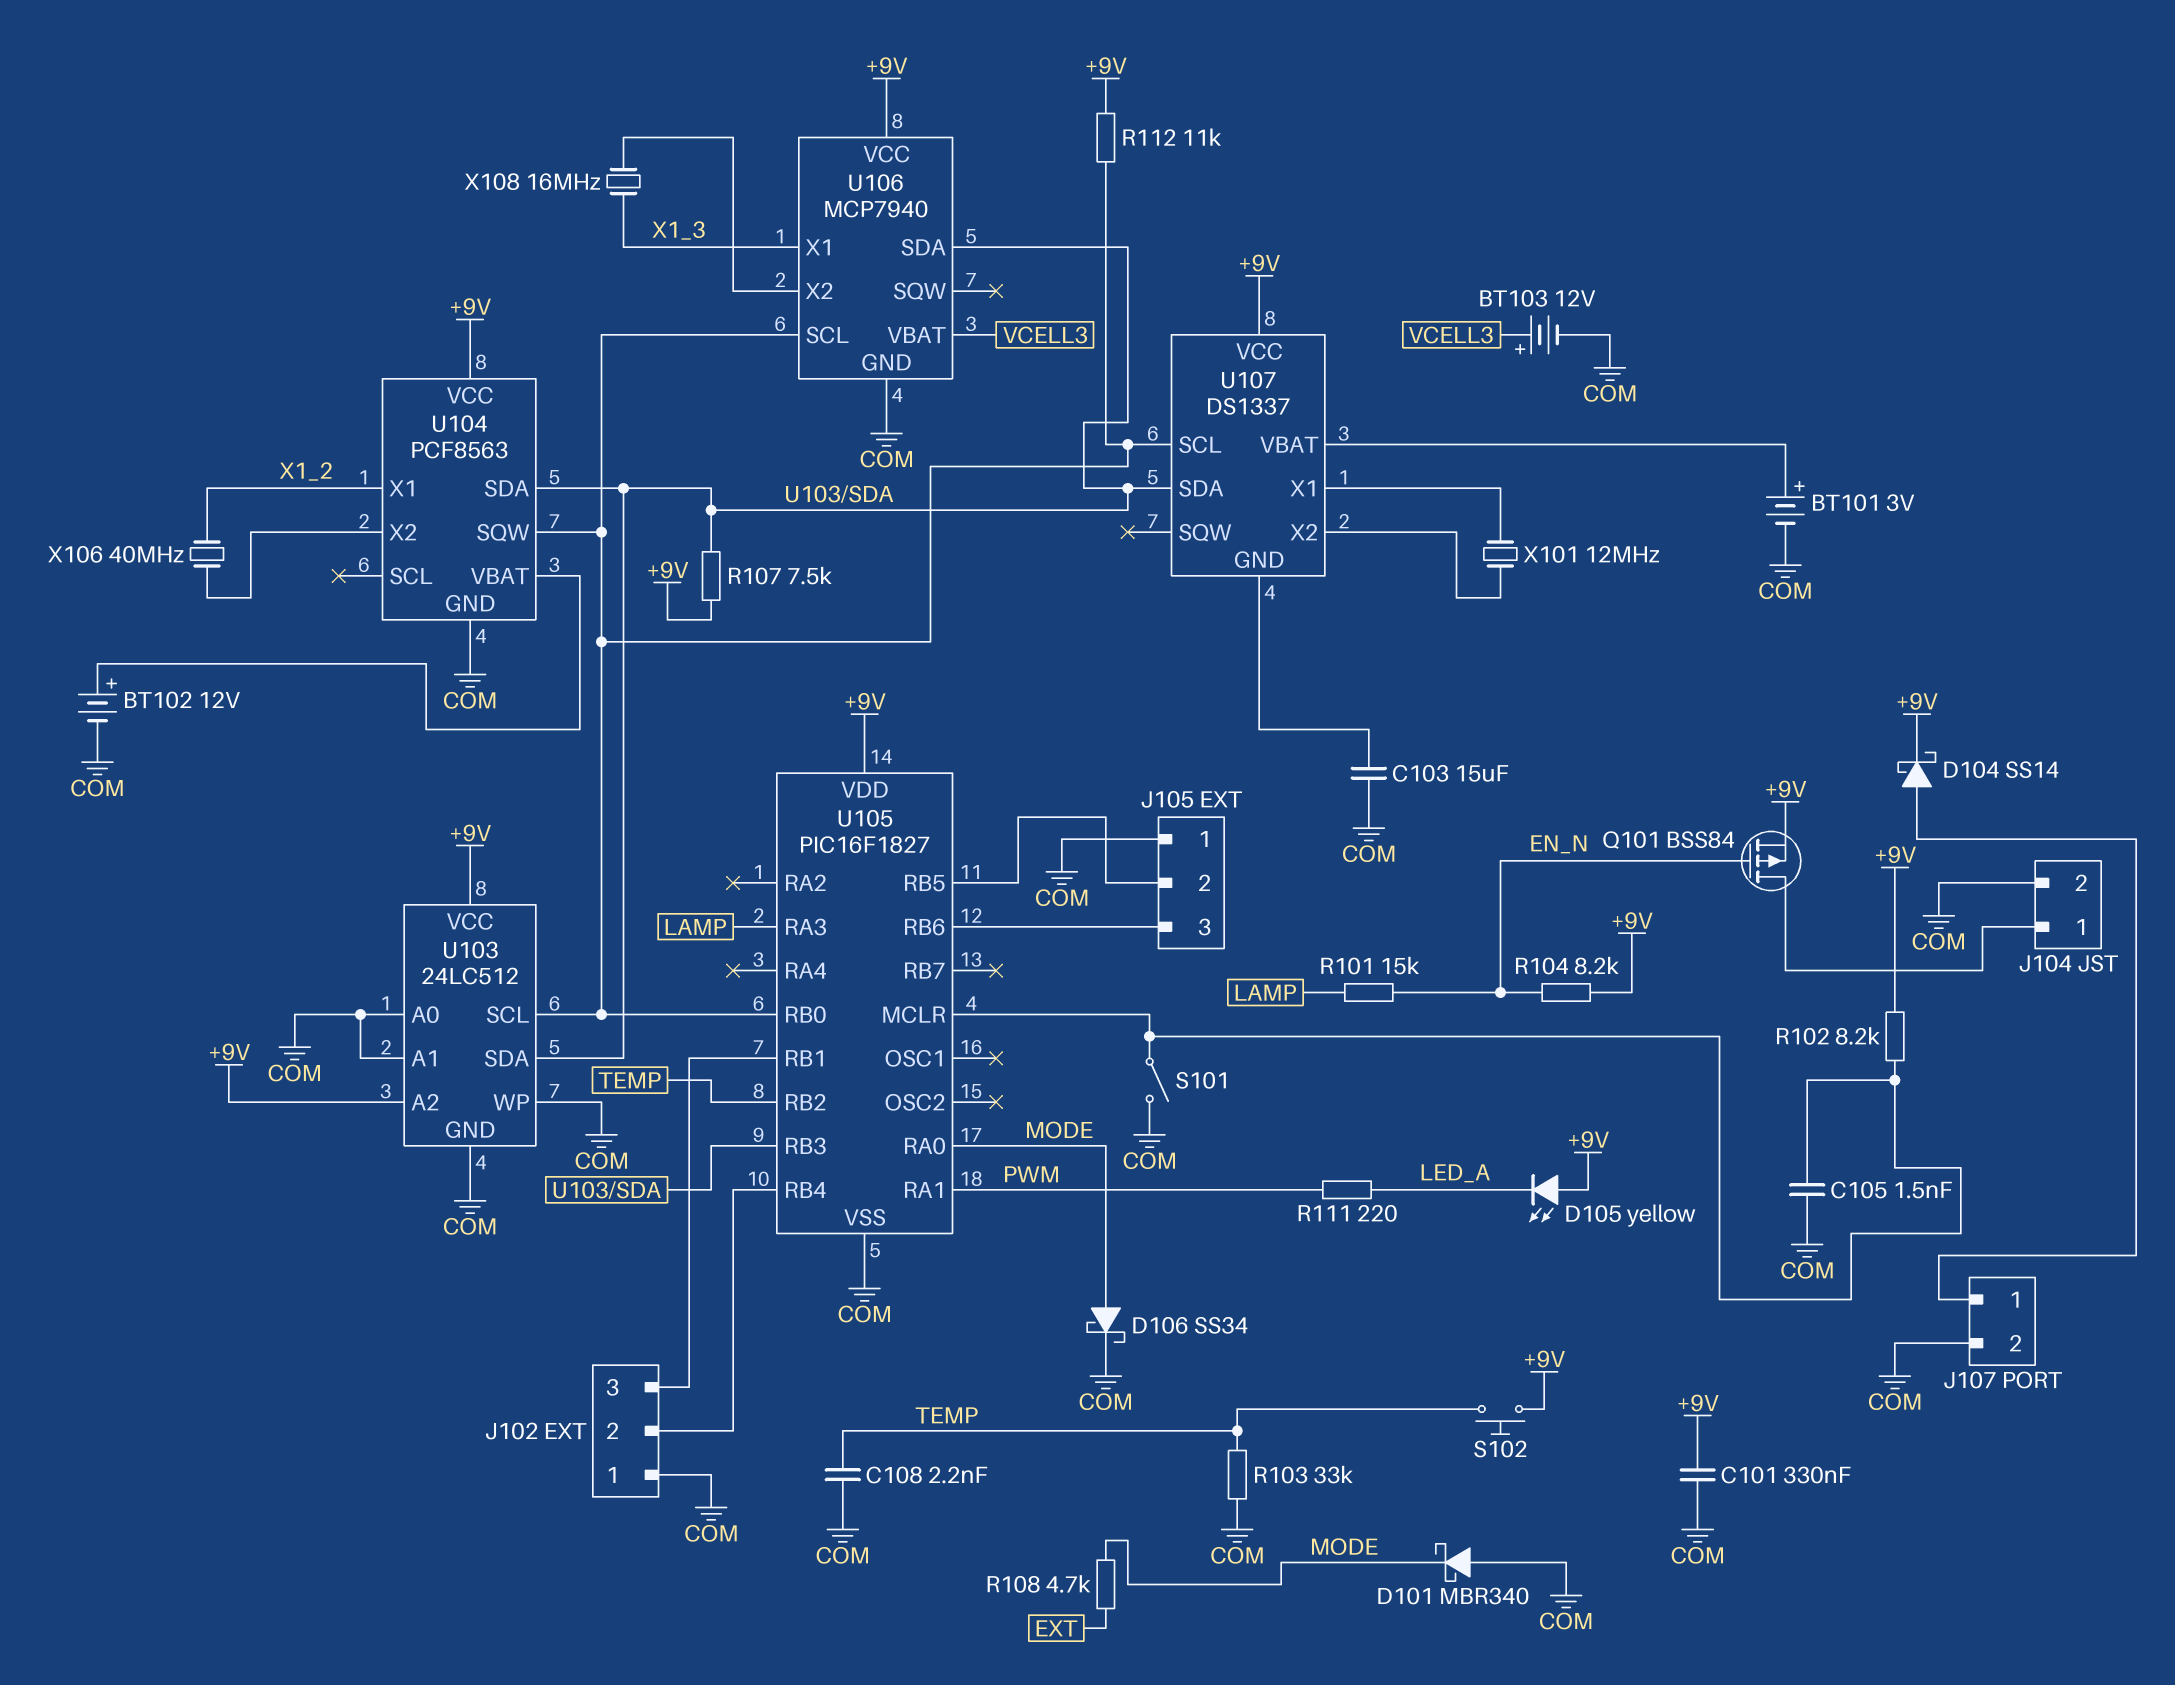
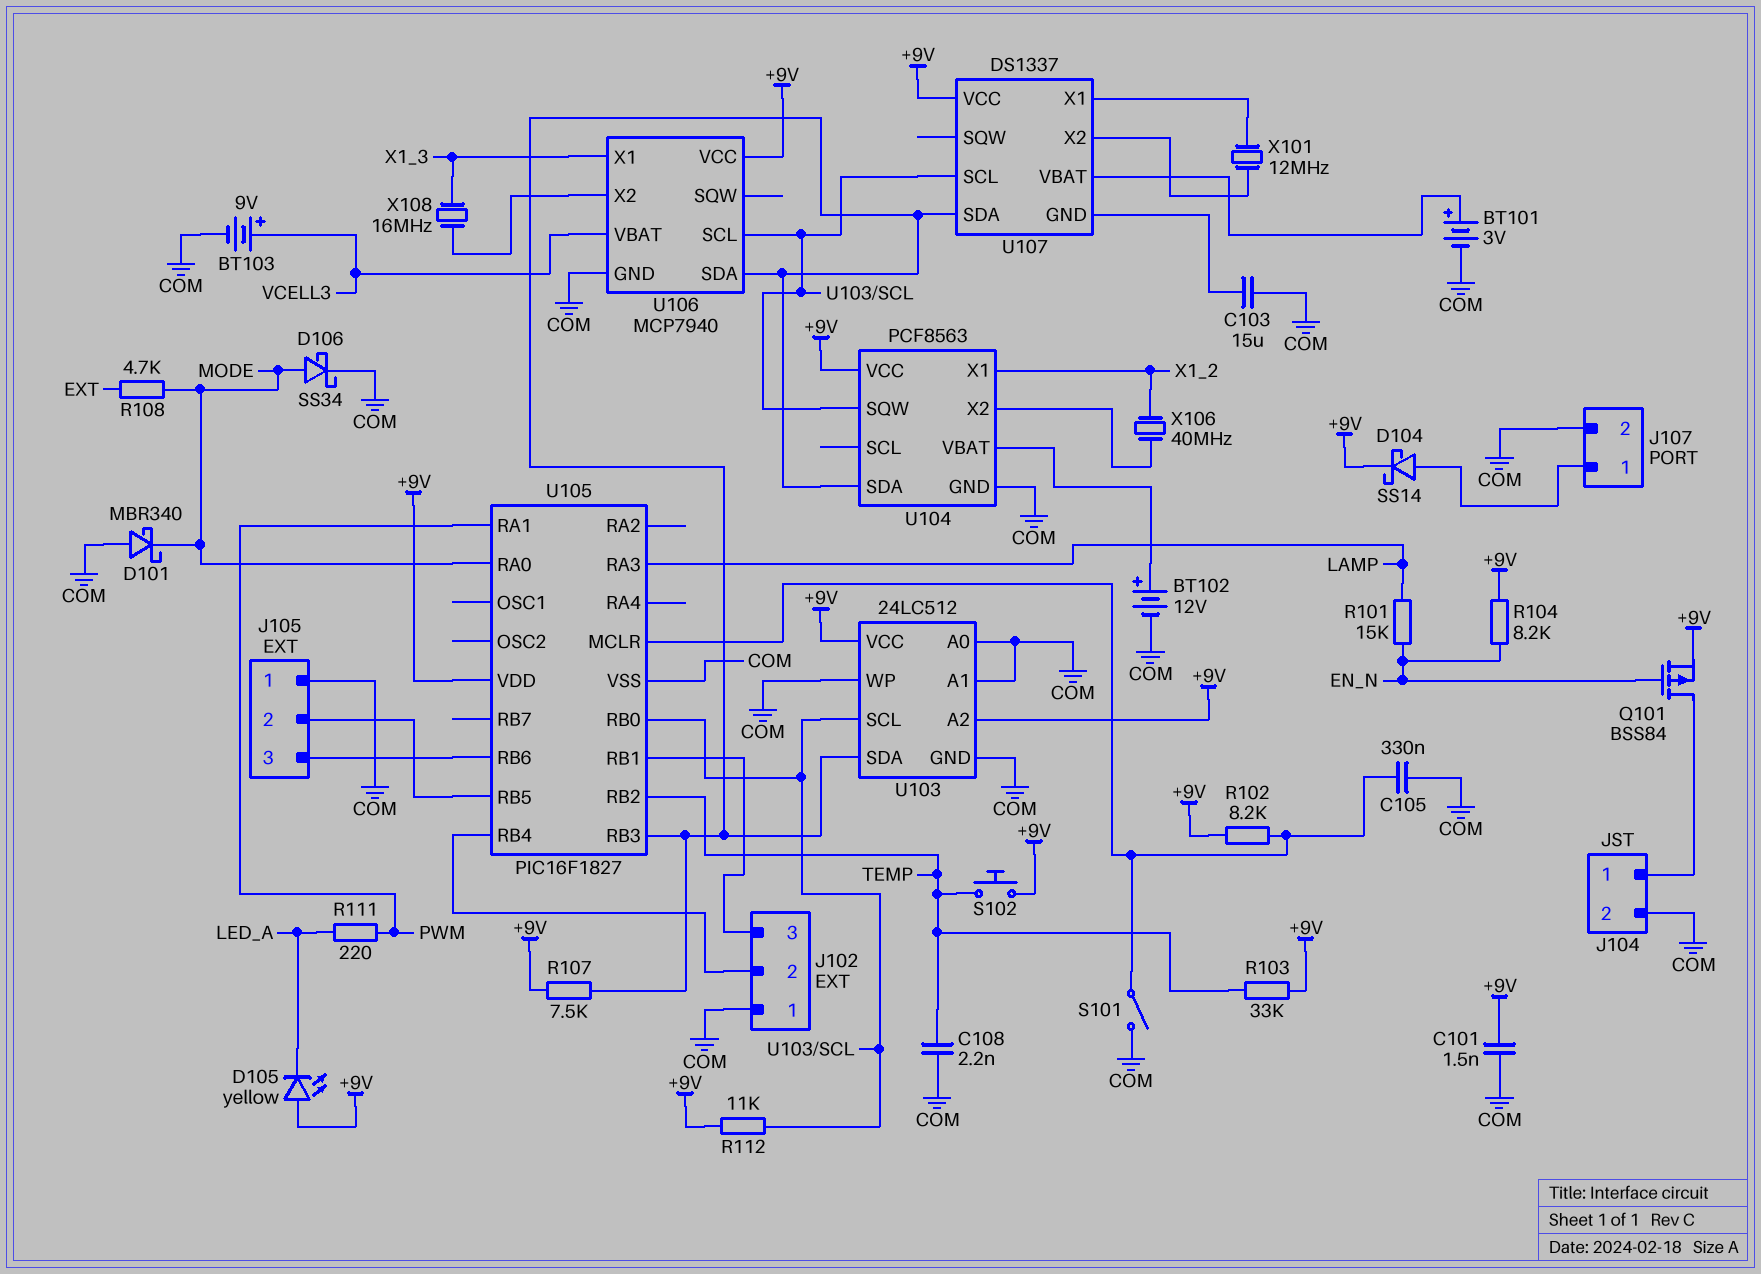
BT103: 12V (plus VCELL3, minus COM) -> 9V (plus VCELL3, minus COM)
C101: 330nF (+9V, COM) -> 1.5nF (+9V, COM)
C105: 1.5nF (COM, U105/MCLR) -> 330nF (COM, U105/MCLR)
R103: 33k (COM, TEMP) -> 33k (+9V, TEMP)

